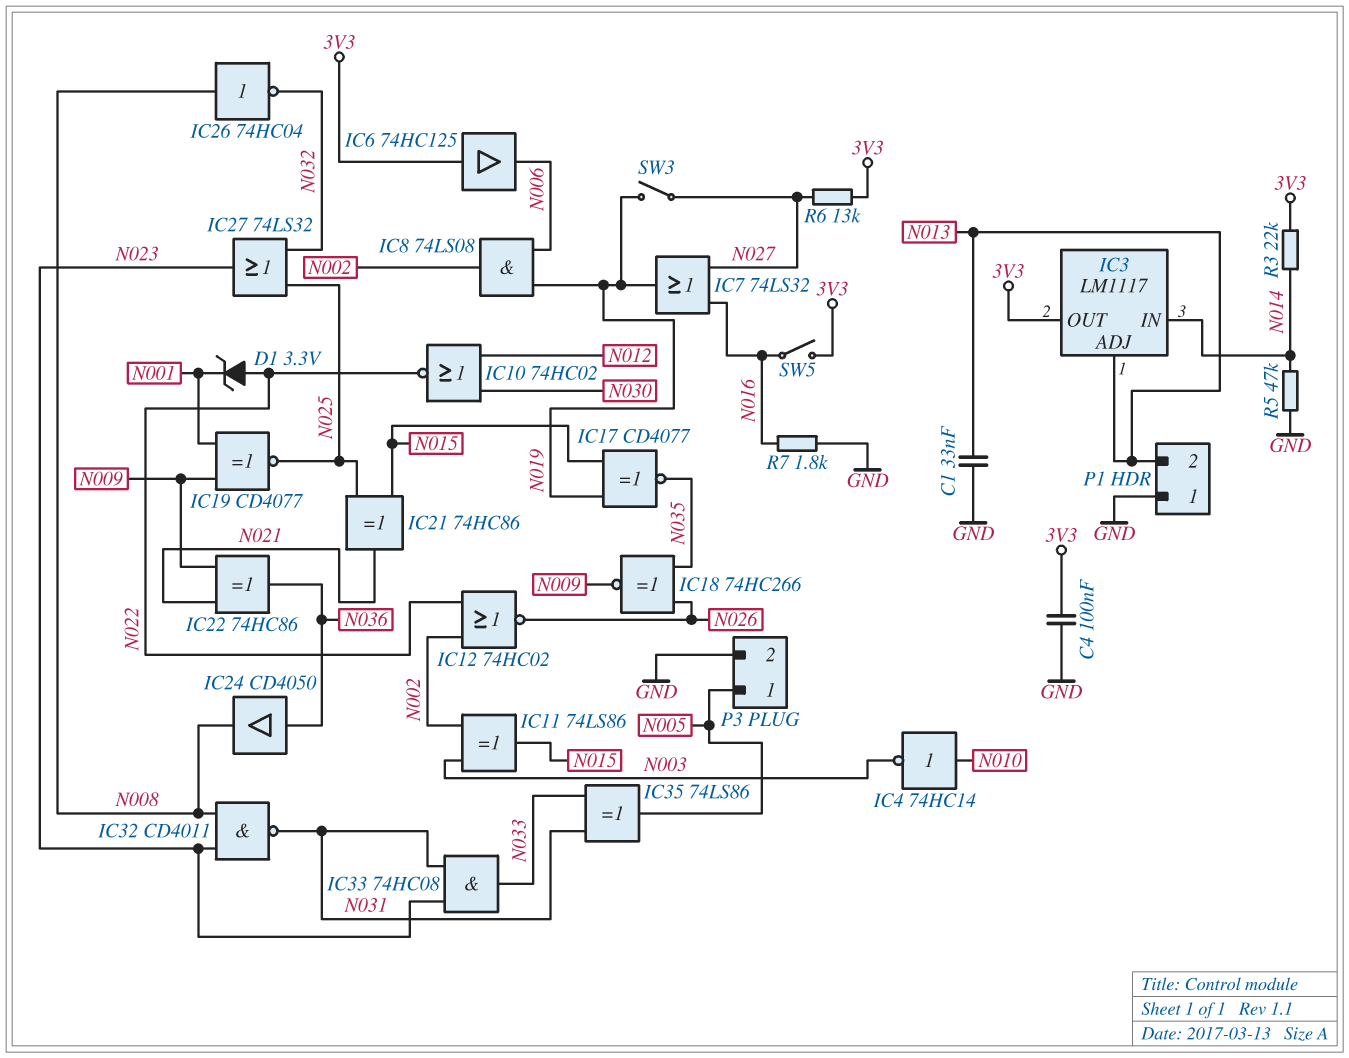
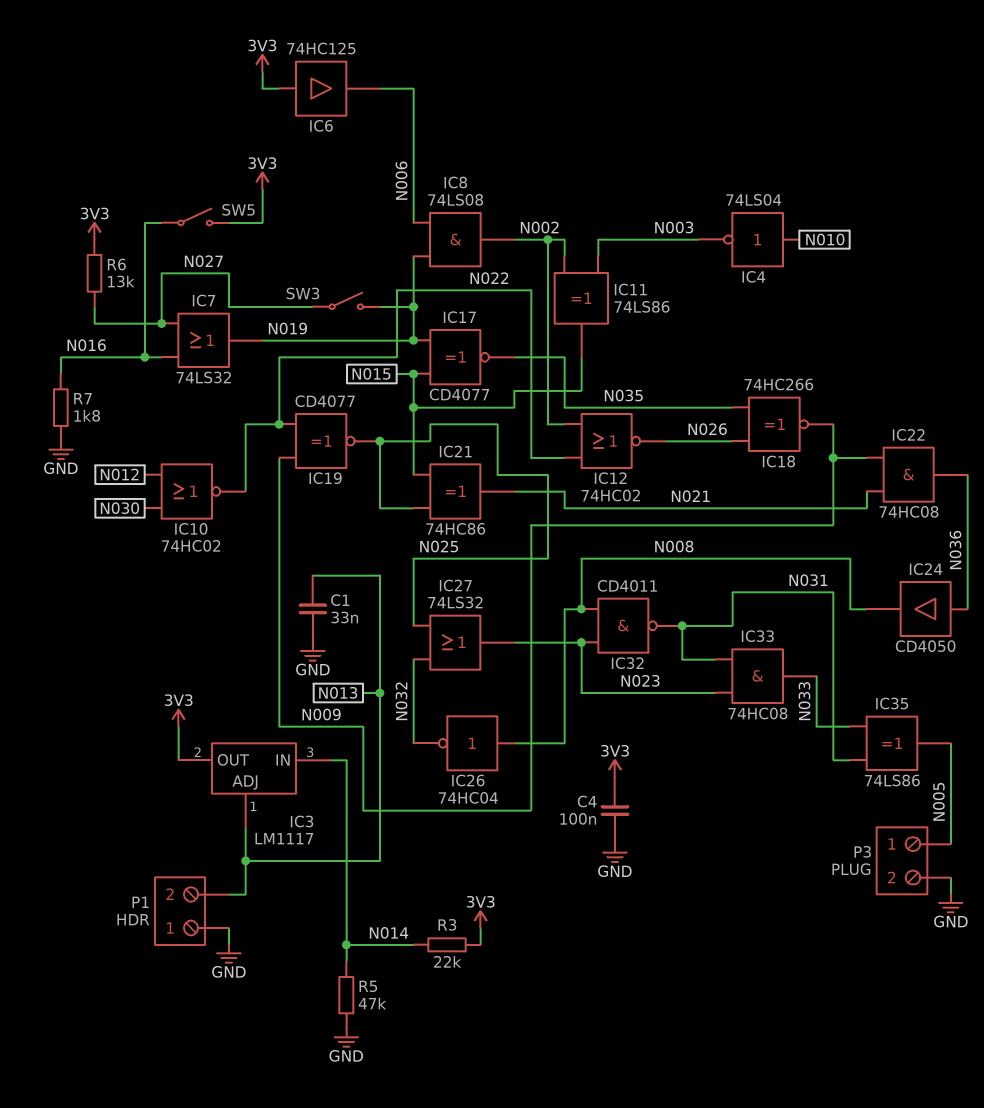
D1: zener 3.3V (A N022, K N001) -> none
IC4: NOT 74HC14 (in N010, out N003) -> NOT 74LS04 (in N010, out N003)
IC19: XNOR CD4077 (in N001, in N009, out N025) -> XNOR CD4077 (in N009, in N022, out N025)
IC22: XOR 74HC86 (in N009, in N021, out N036) -> AND 74HC08 (in N009, in N021, out N036)

